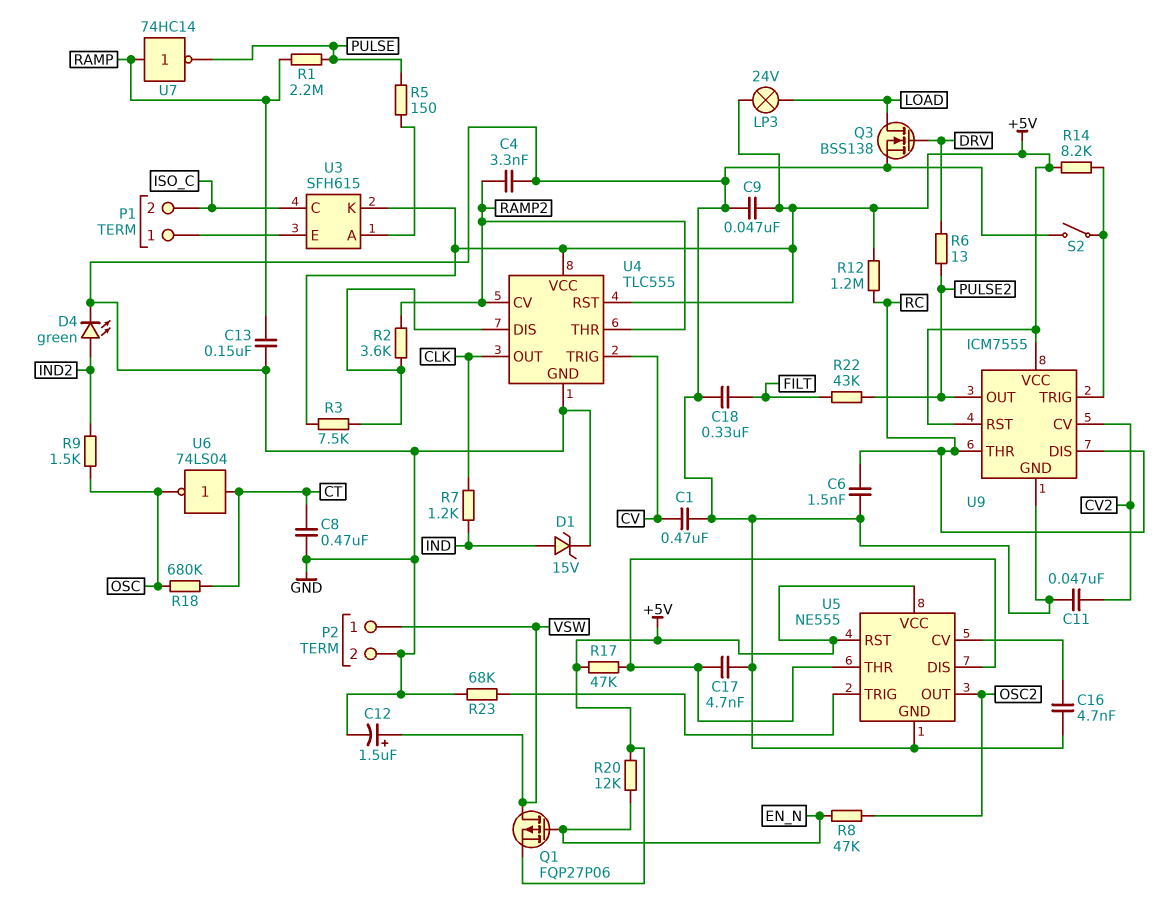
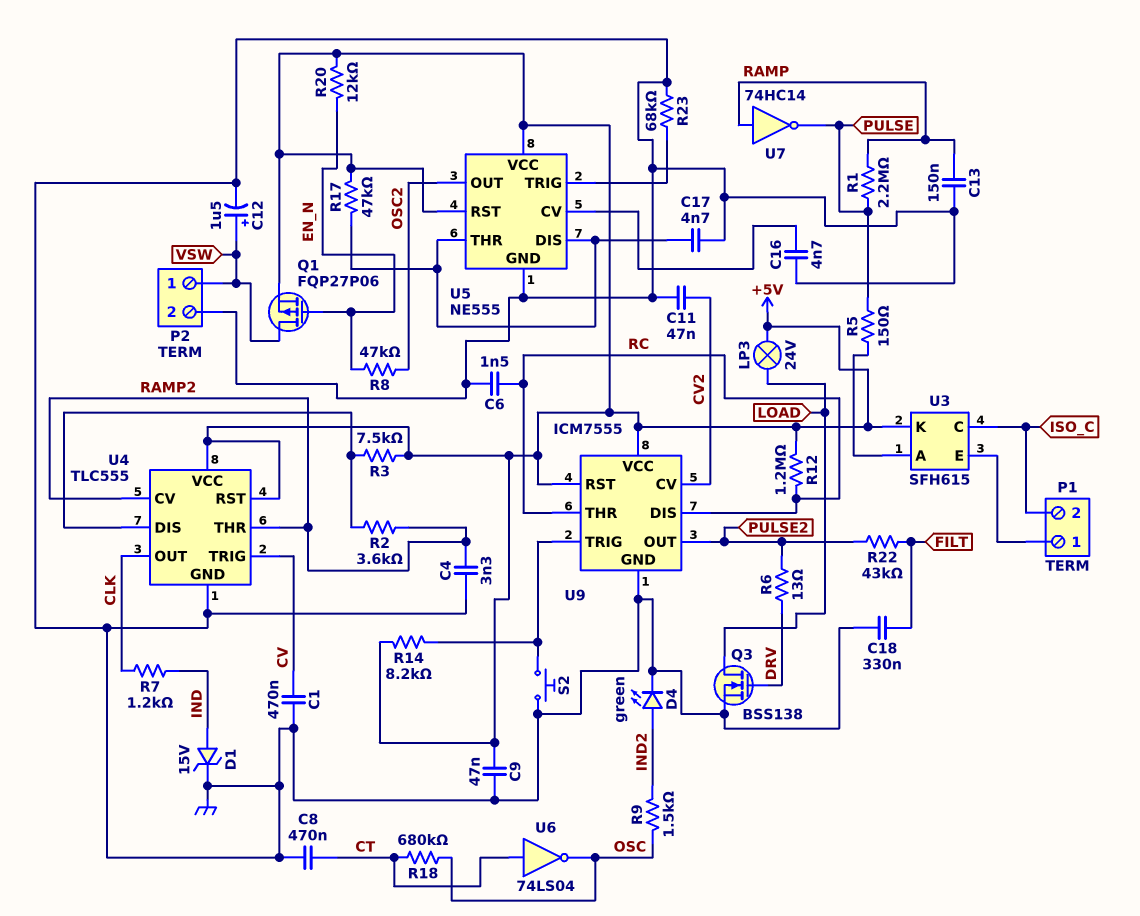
S2: switch (GND, U9/TRIG) -> button (GND, U9/TRIG)

